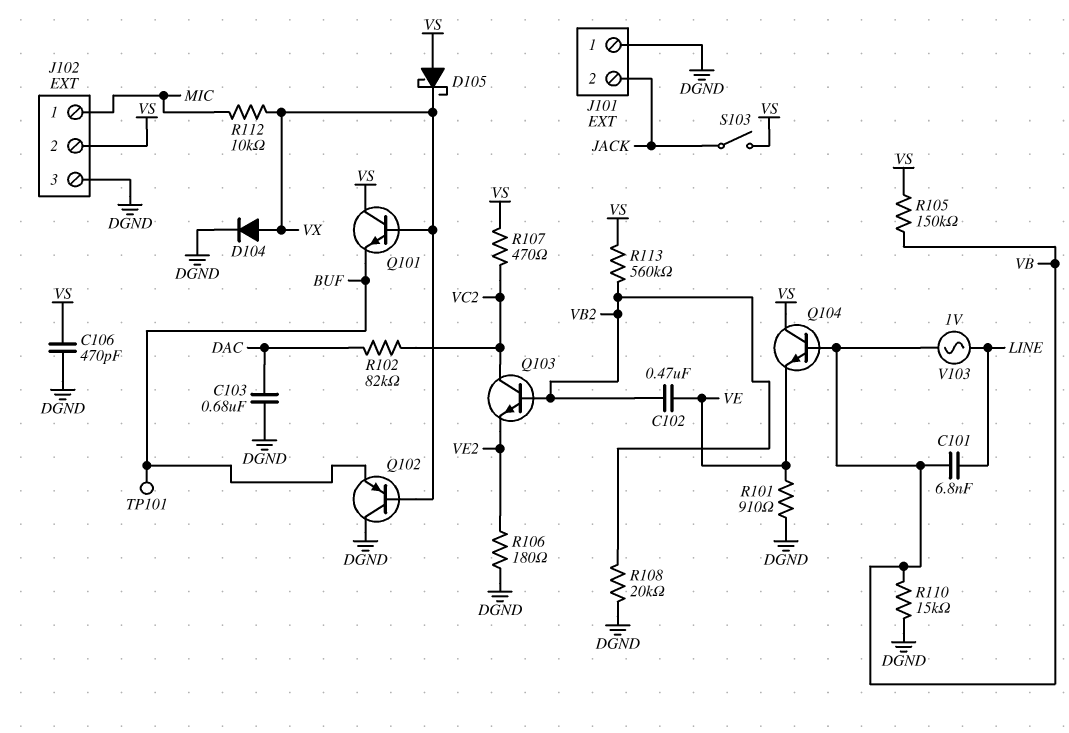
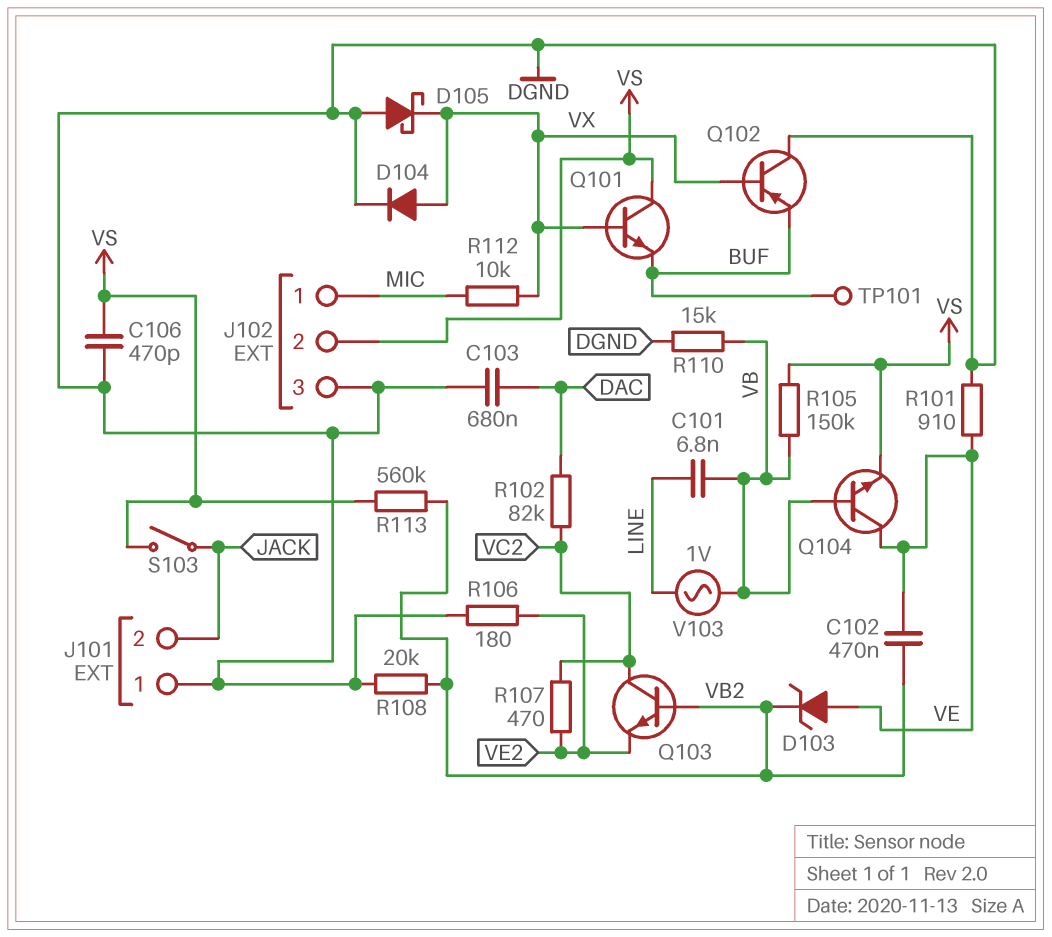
D103: none -> zener (A VE, K VB2)
D105: schottky (A VS, K VX) -> schottky (A DGND, K VX)
Q104: NPN (B VB, C VS, E VE) -> NPN (B VB, C VE, E VS)
R107: 470 (VC2, VS) -> 470 (VC2, VE2)

